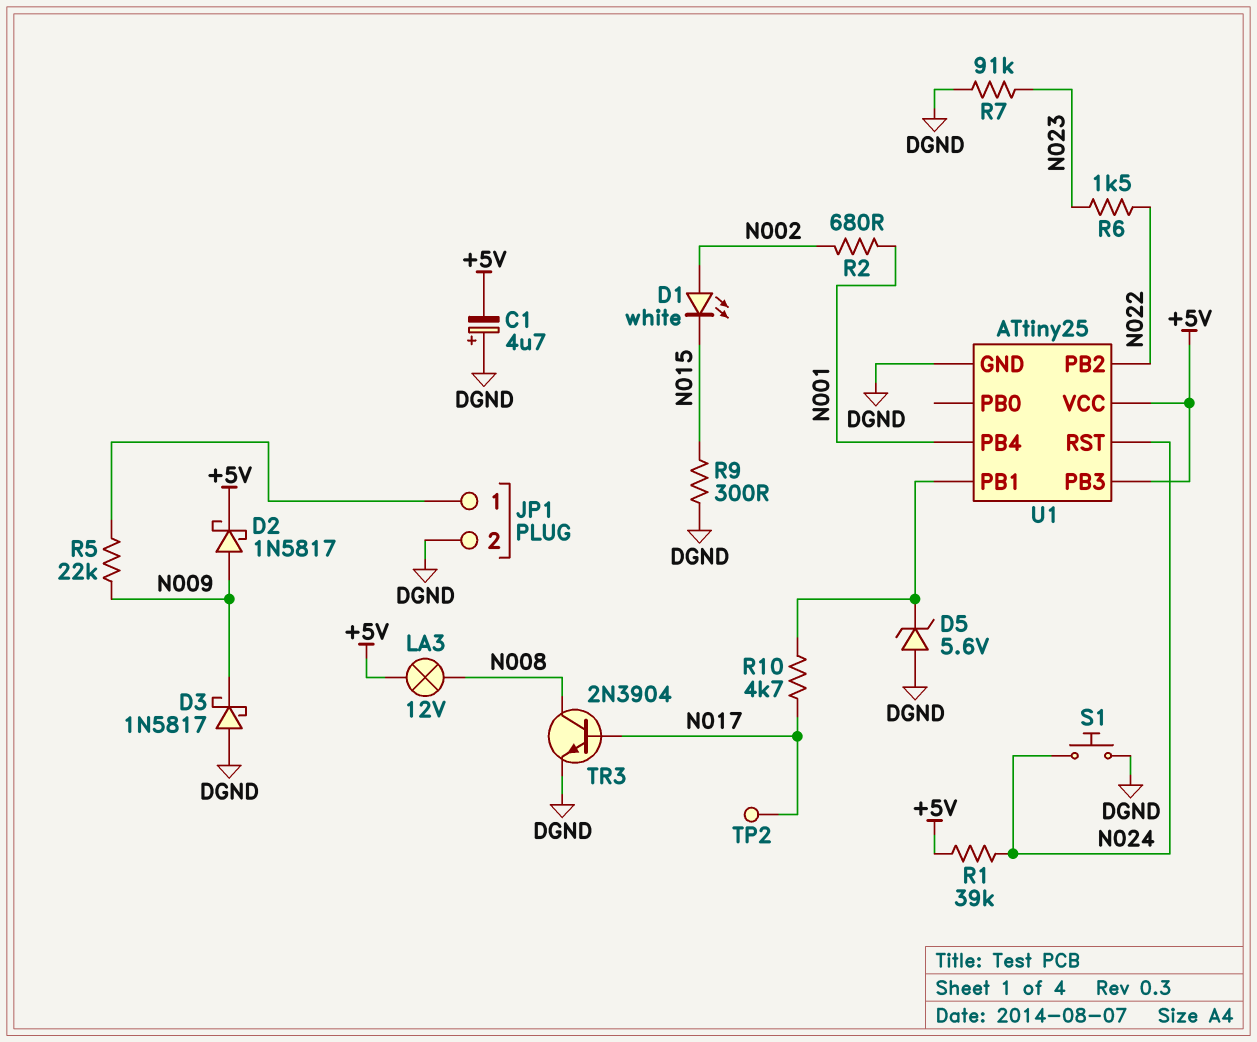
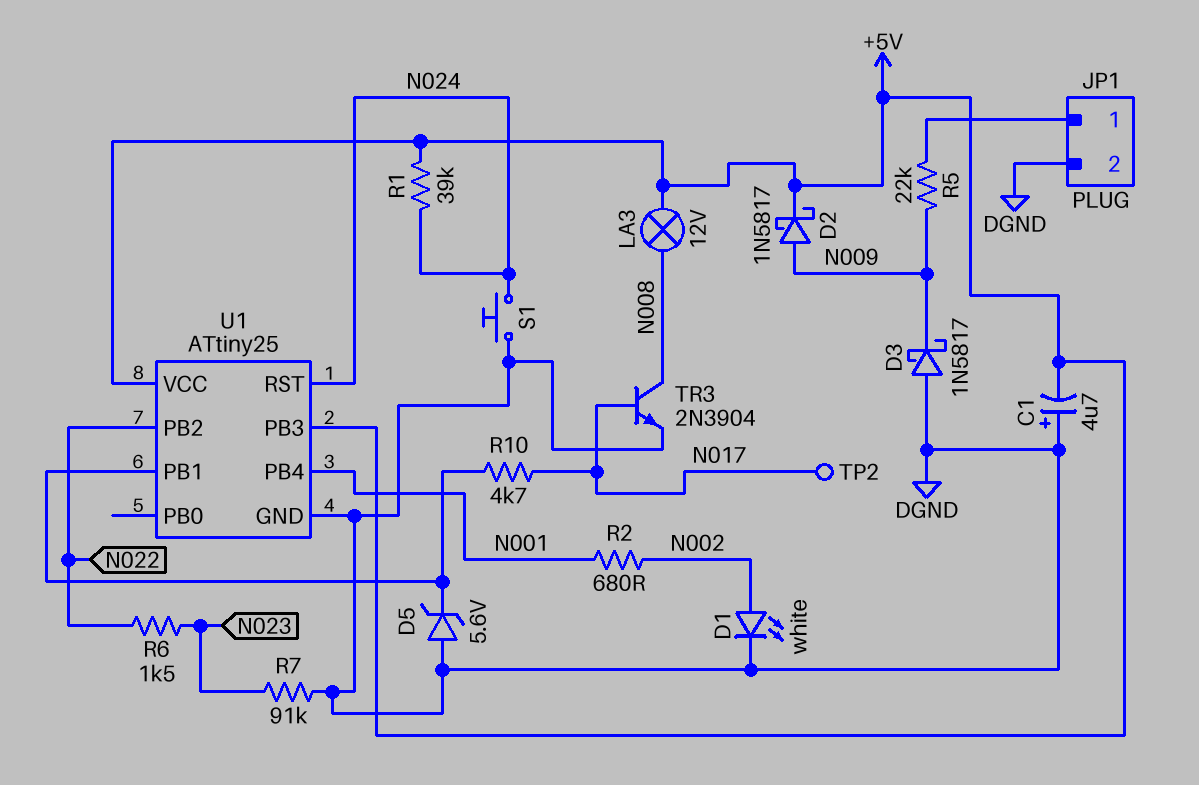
D1: LED white (A N002, K N015) -> LED white (A N002, K DGND)
R9: 300 (DGND, N015) -> none

